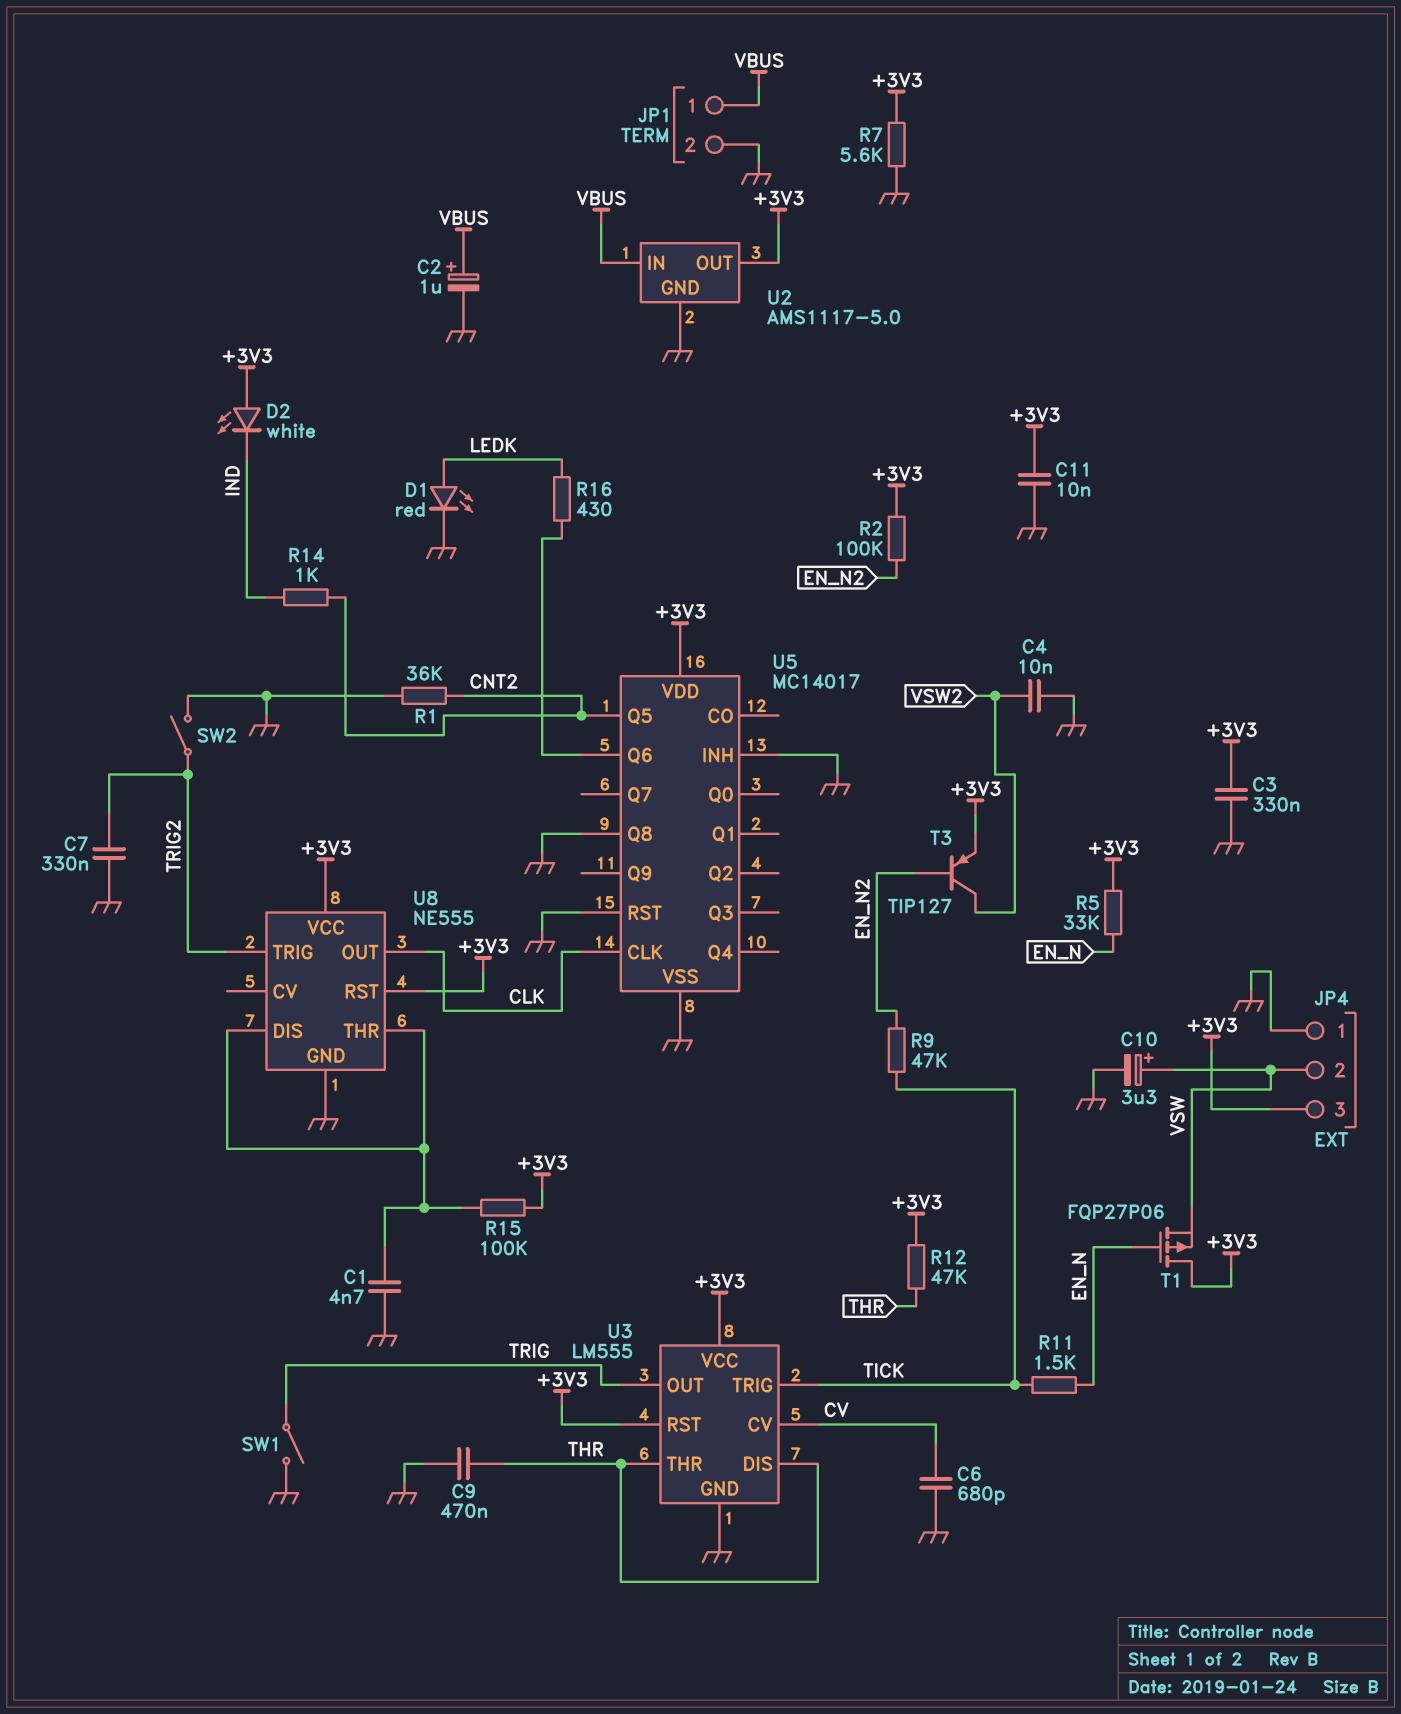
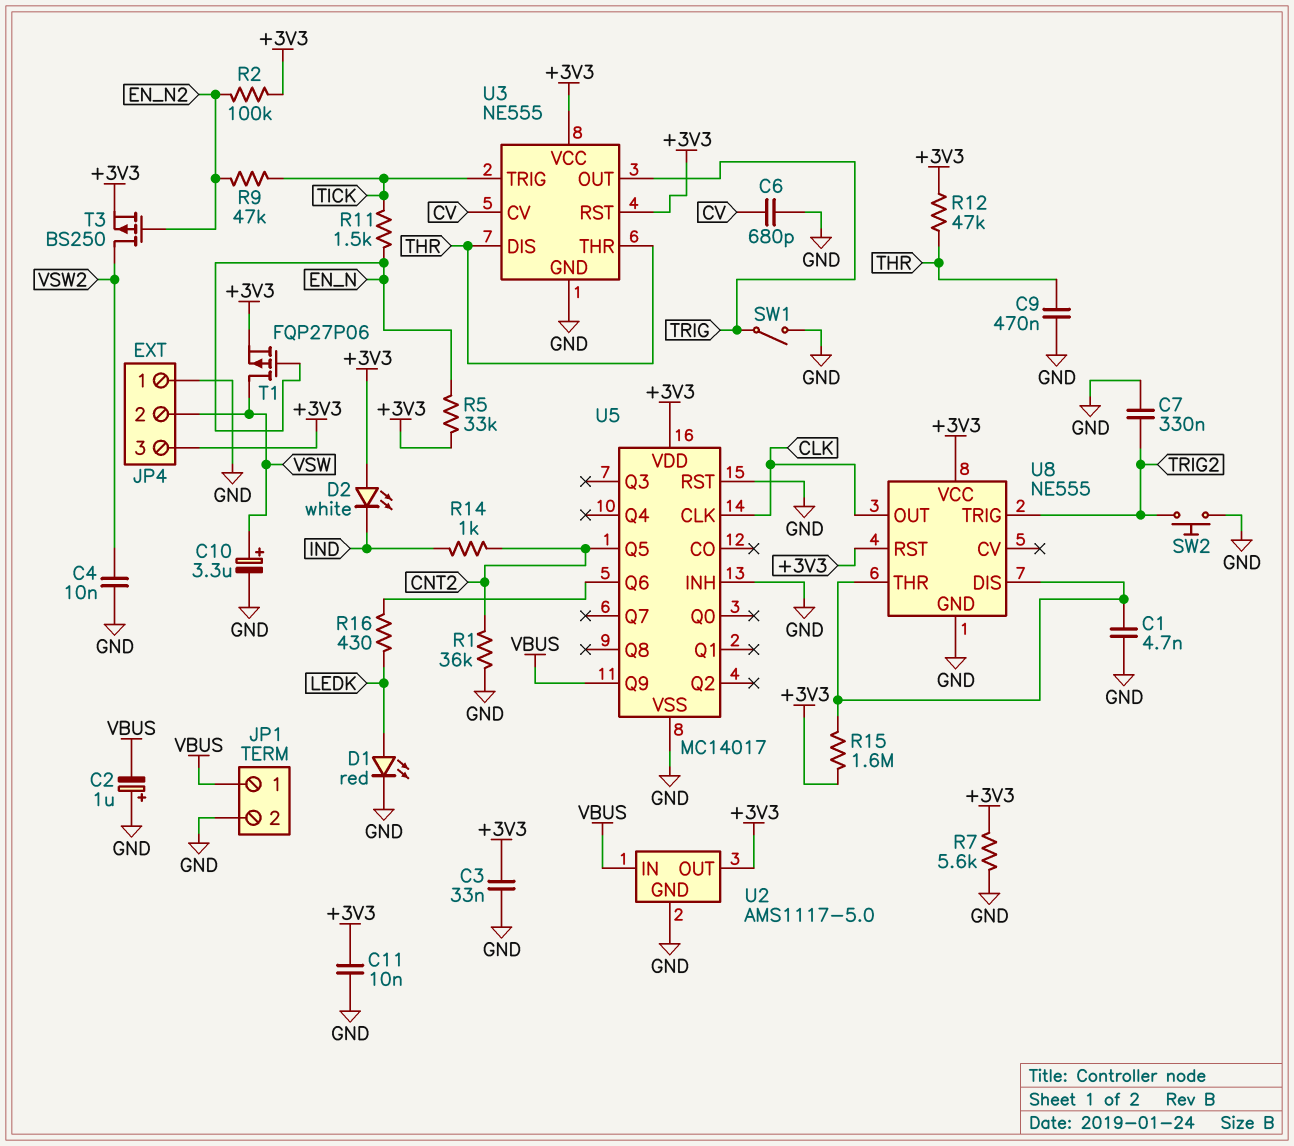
C2: 1uF (plus VBUS, minus GND) -> 1uF (plus GND, minus VBUS)
C3: 330nF (+3V3, GND) -> 33nF (+3V3, GND)
R15: 100k (+3V3, U8/DIS) -> 1.6M (+3V3, U8/DIS)
SW2: switch (GND, TRIG2) -> button (GND, TRIG2)
T1: PMOS FQP27P06 (G EN_N, D +3V3, S VSW) -> PMOS FQP27P06 (G EN_N, D VSW, S +3V3)
T3: PNP TIP127 (B EN_N2, C VSW2, E +3V3) -> PMOS BS250 (G EN_N2, D VSW2, S +3V3)
U3: LM555 -> NE555
U5 pin Q8: GND -> none
U5 pin Q9: none -> VBUS

